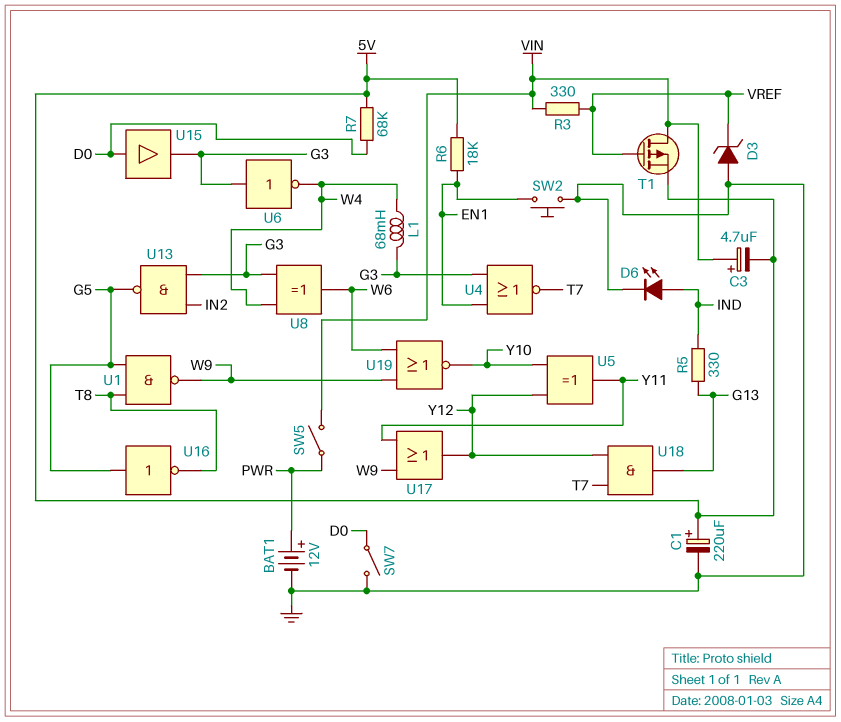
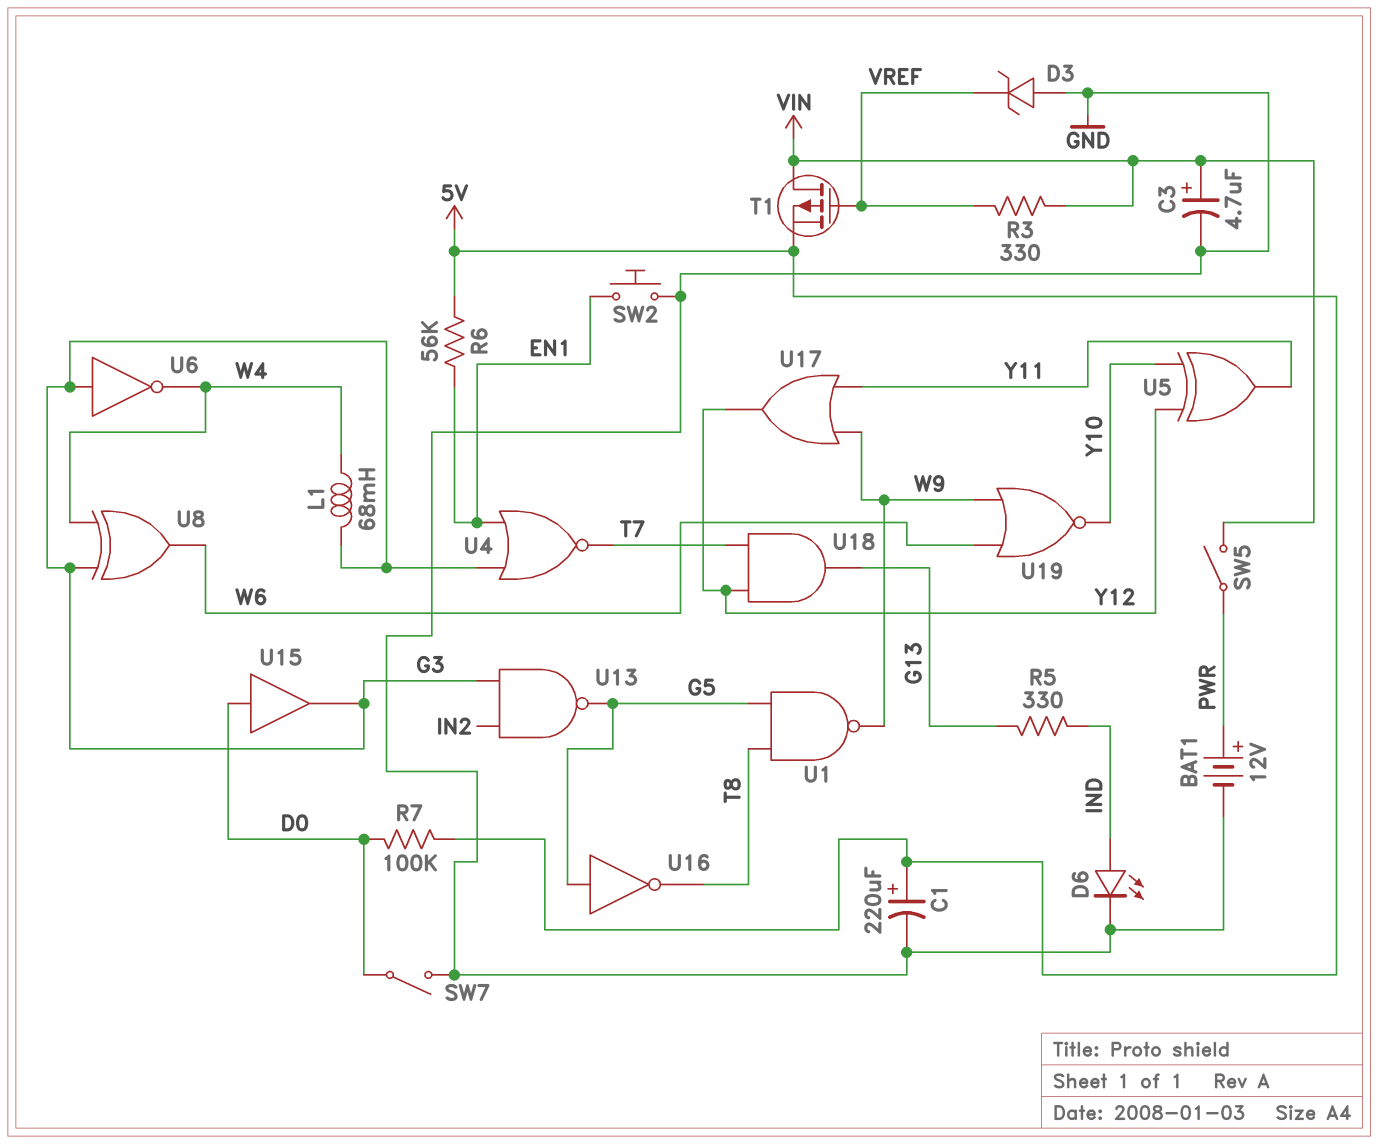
C3: 4.7uF (plus VIN, minus 5V) -> 4.7uF (plus VIN, minus GND)
R6: 18k (5V, EN1) -> 56k (5V, EN1)
R7: 68k (5V, D0) -> 100k (5V, D0)

